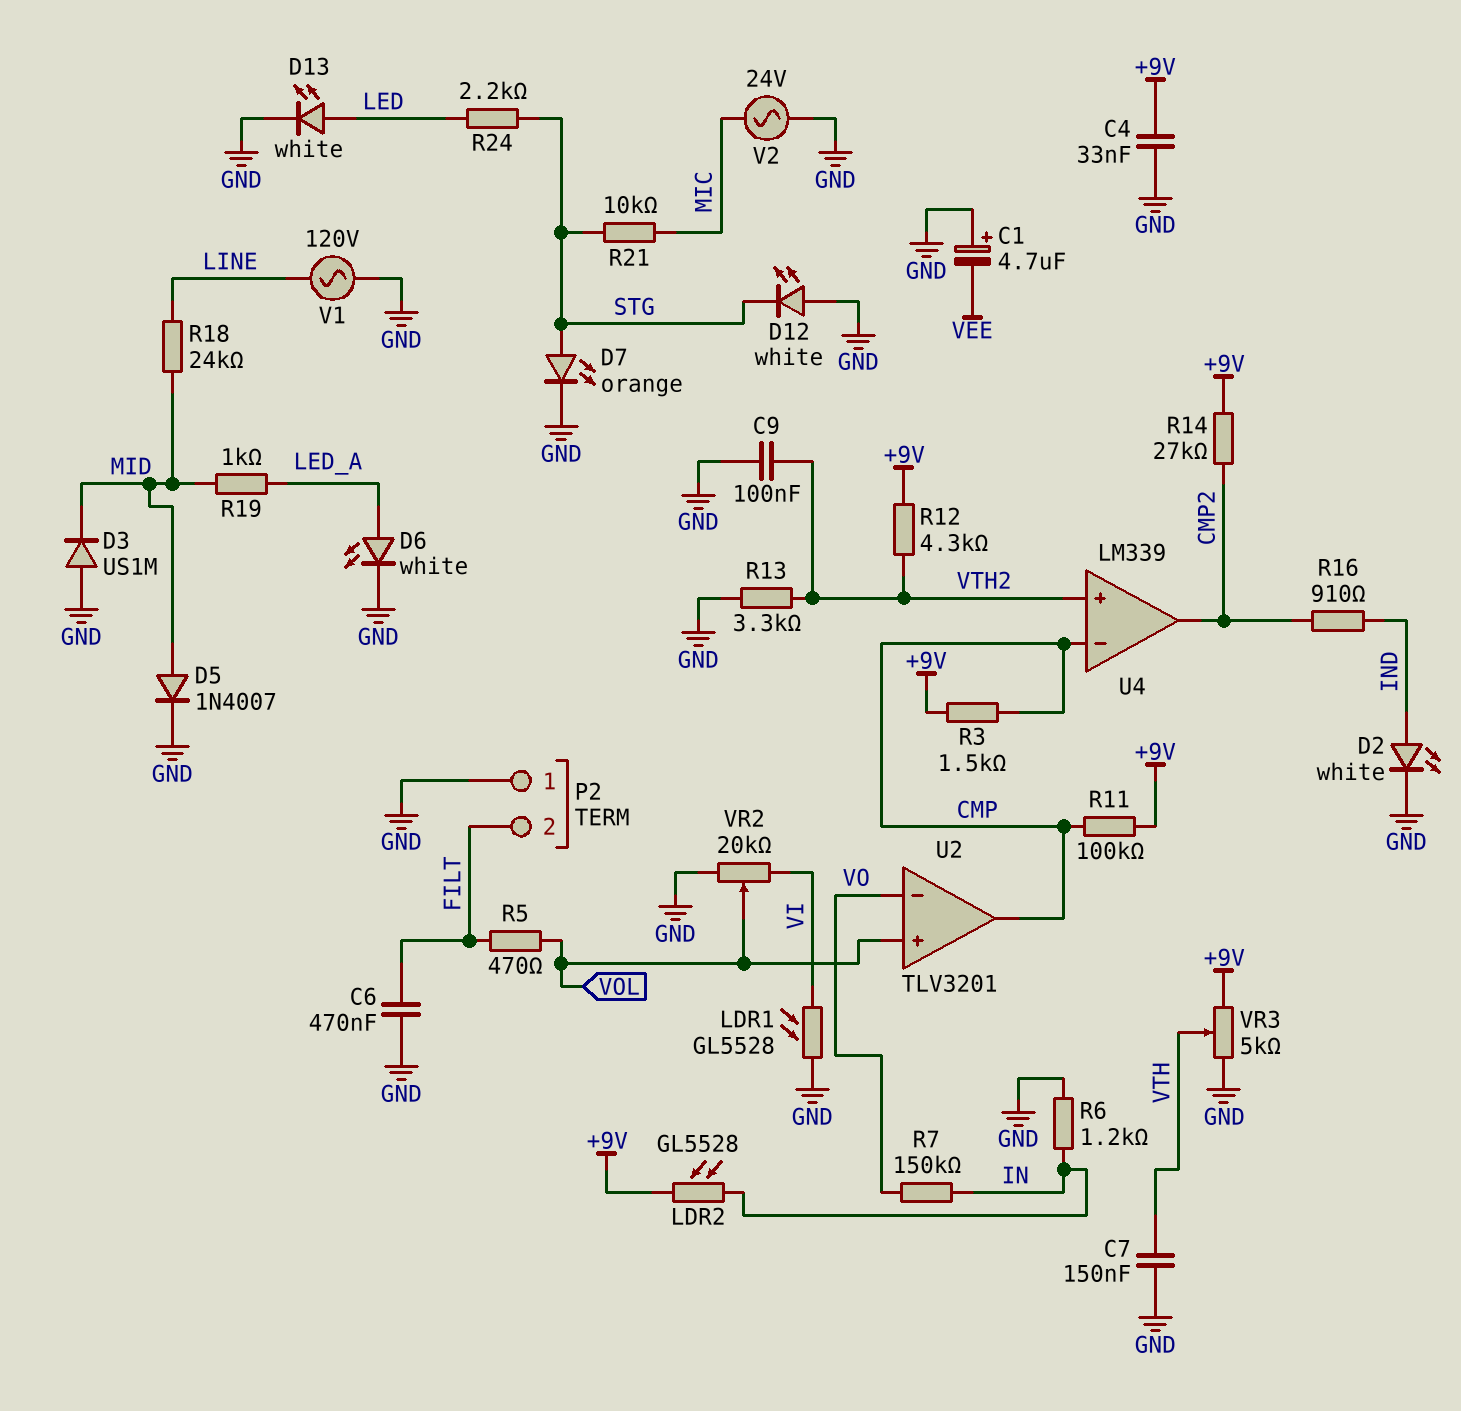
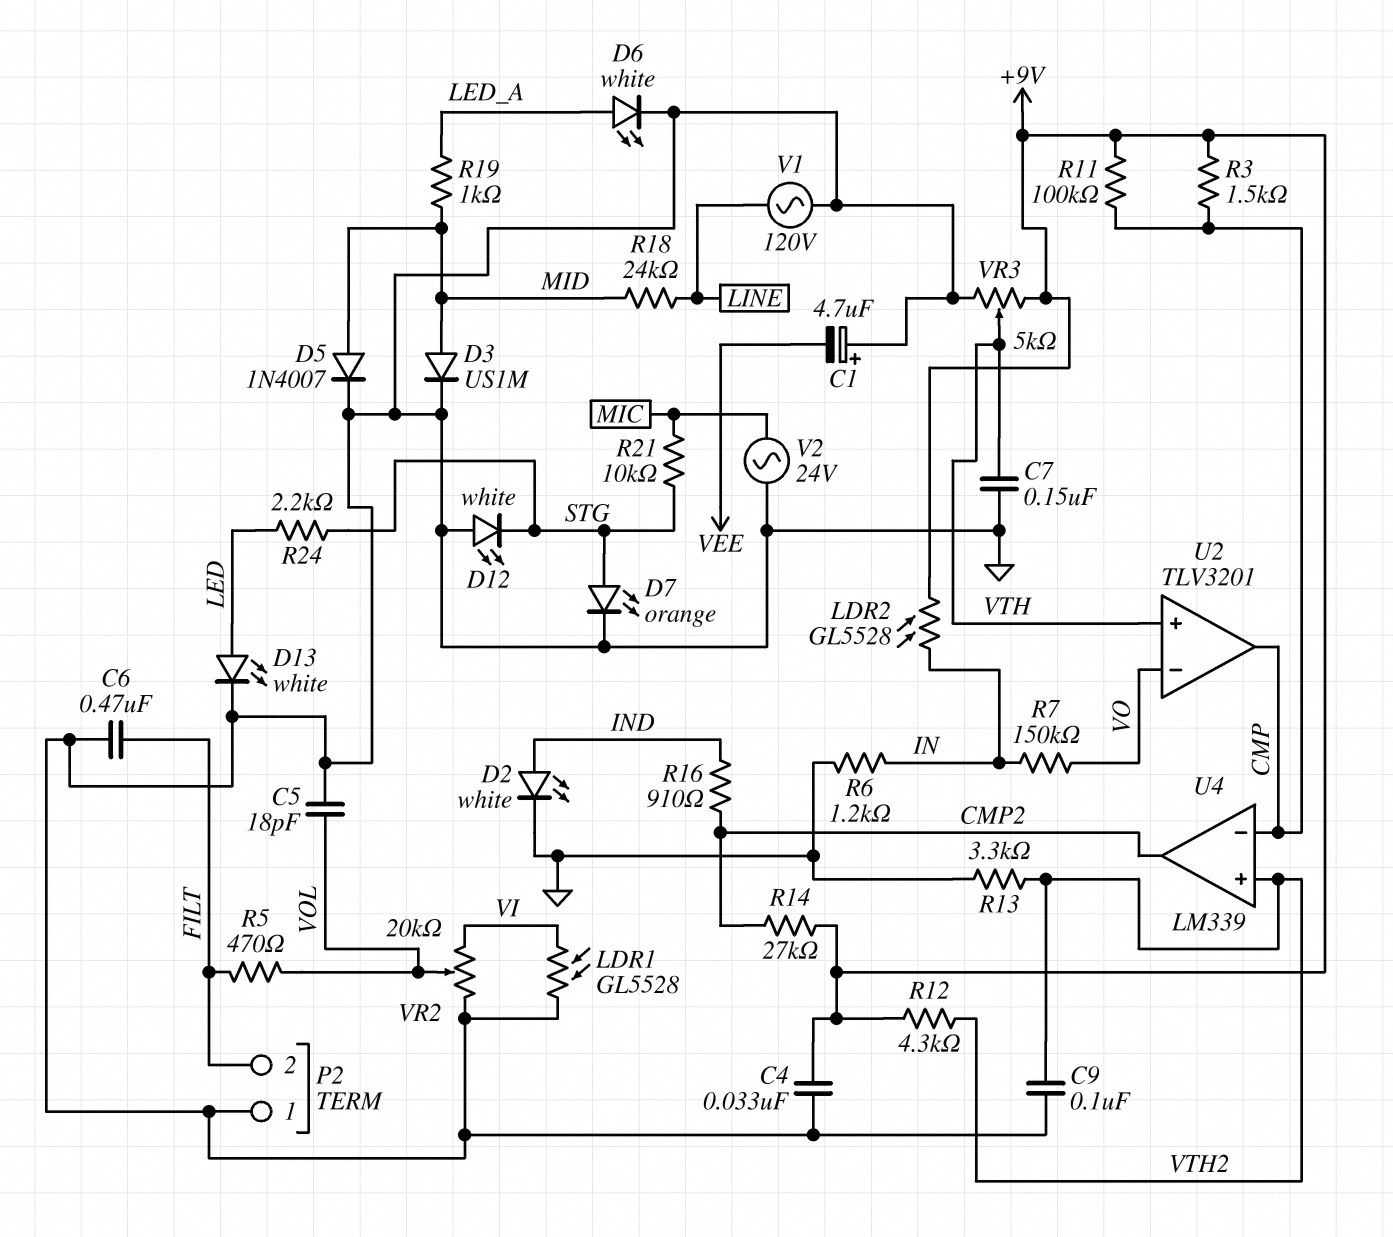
C5: none -> 18pF (GND, VOL)
D3: diode US1M (A GND, K MID) -> diode US1M (A MID, K GND)
U2 pin in+: VOL -> VTH

